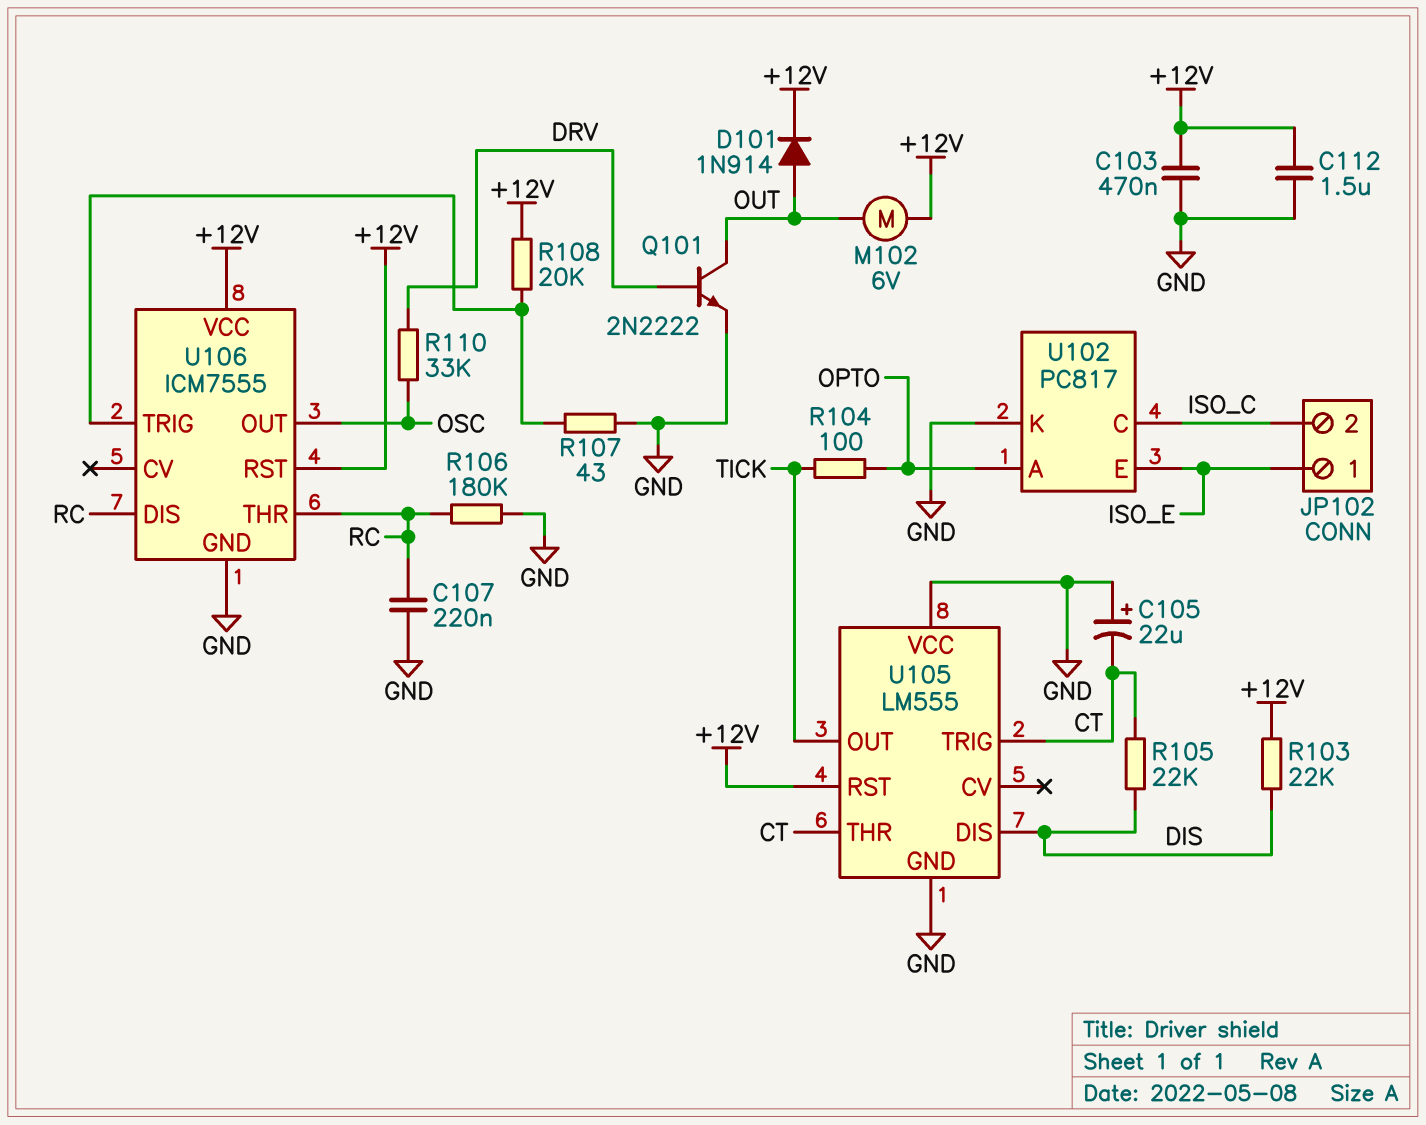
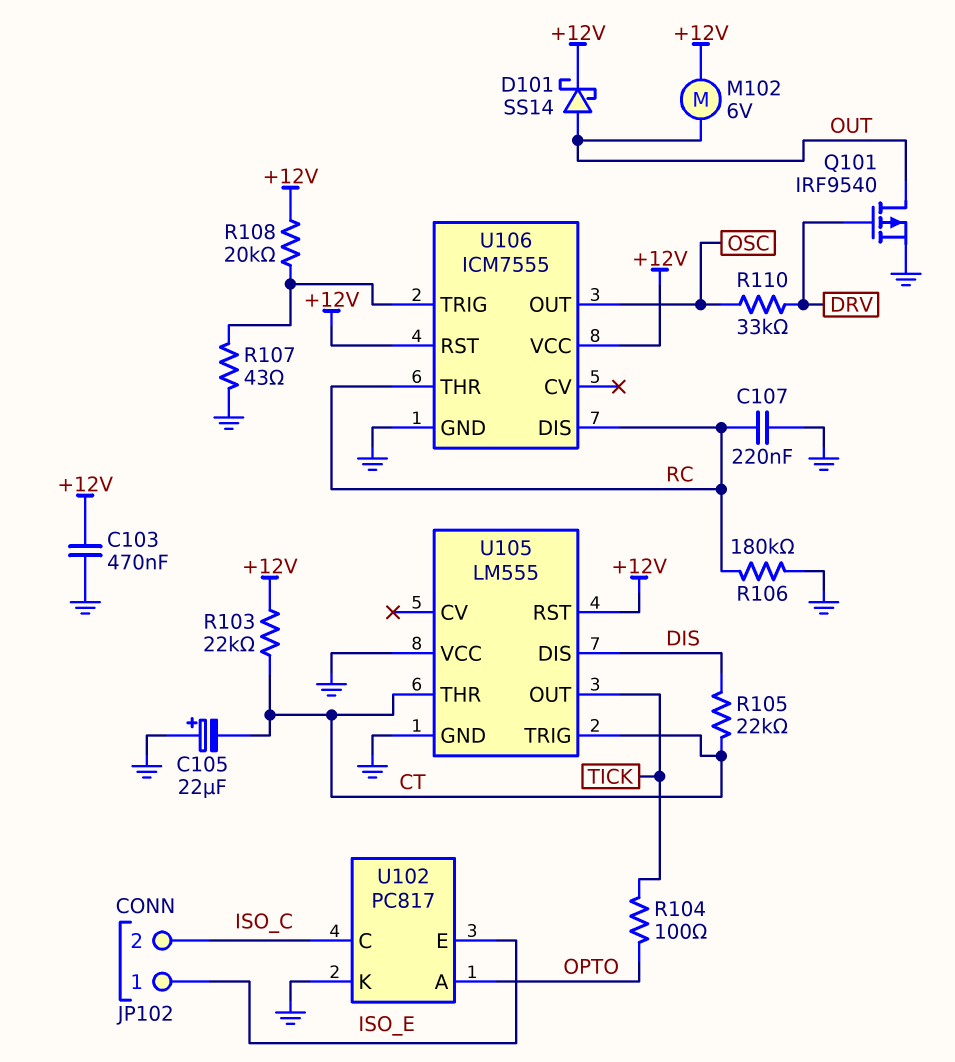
C112: 1.5uF (+12V, GND) -> none
D101: diode 1N914 (A OUT, K +12V) -> schottky SS14 (A OUT, K +12V)
Q101: NPN 2N2222 (B DRV, C OUT, E GND) -> PMOS IRF9540 (G DRV, D OUT, S GND)
R103: 22k (+12V, DIS) -> 22k (+12V, CT)

